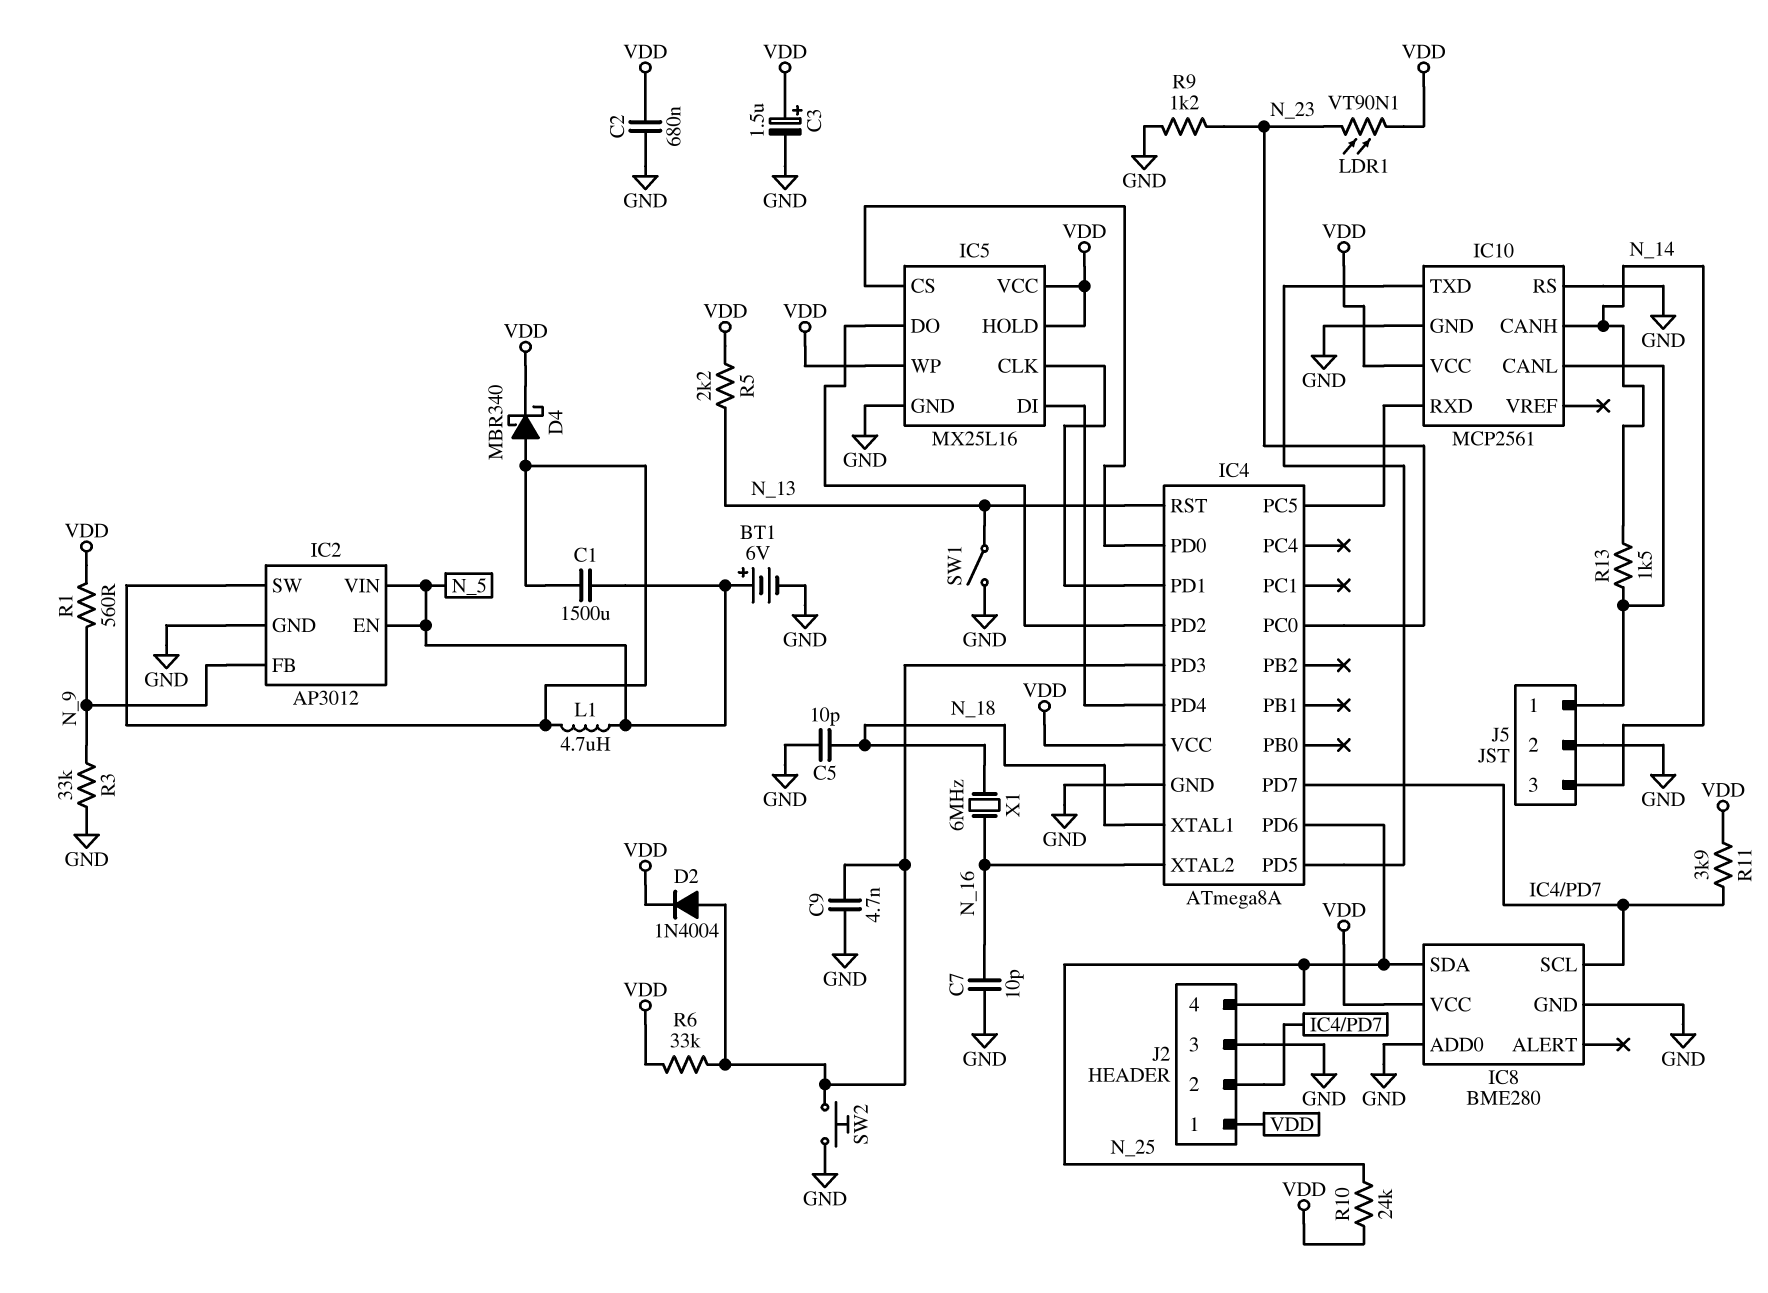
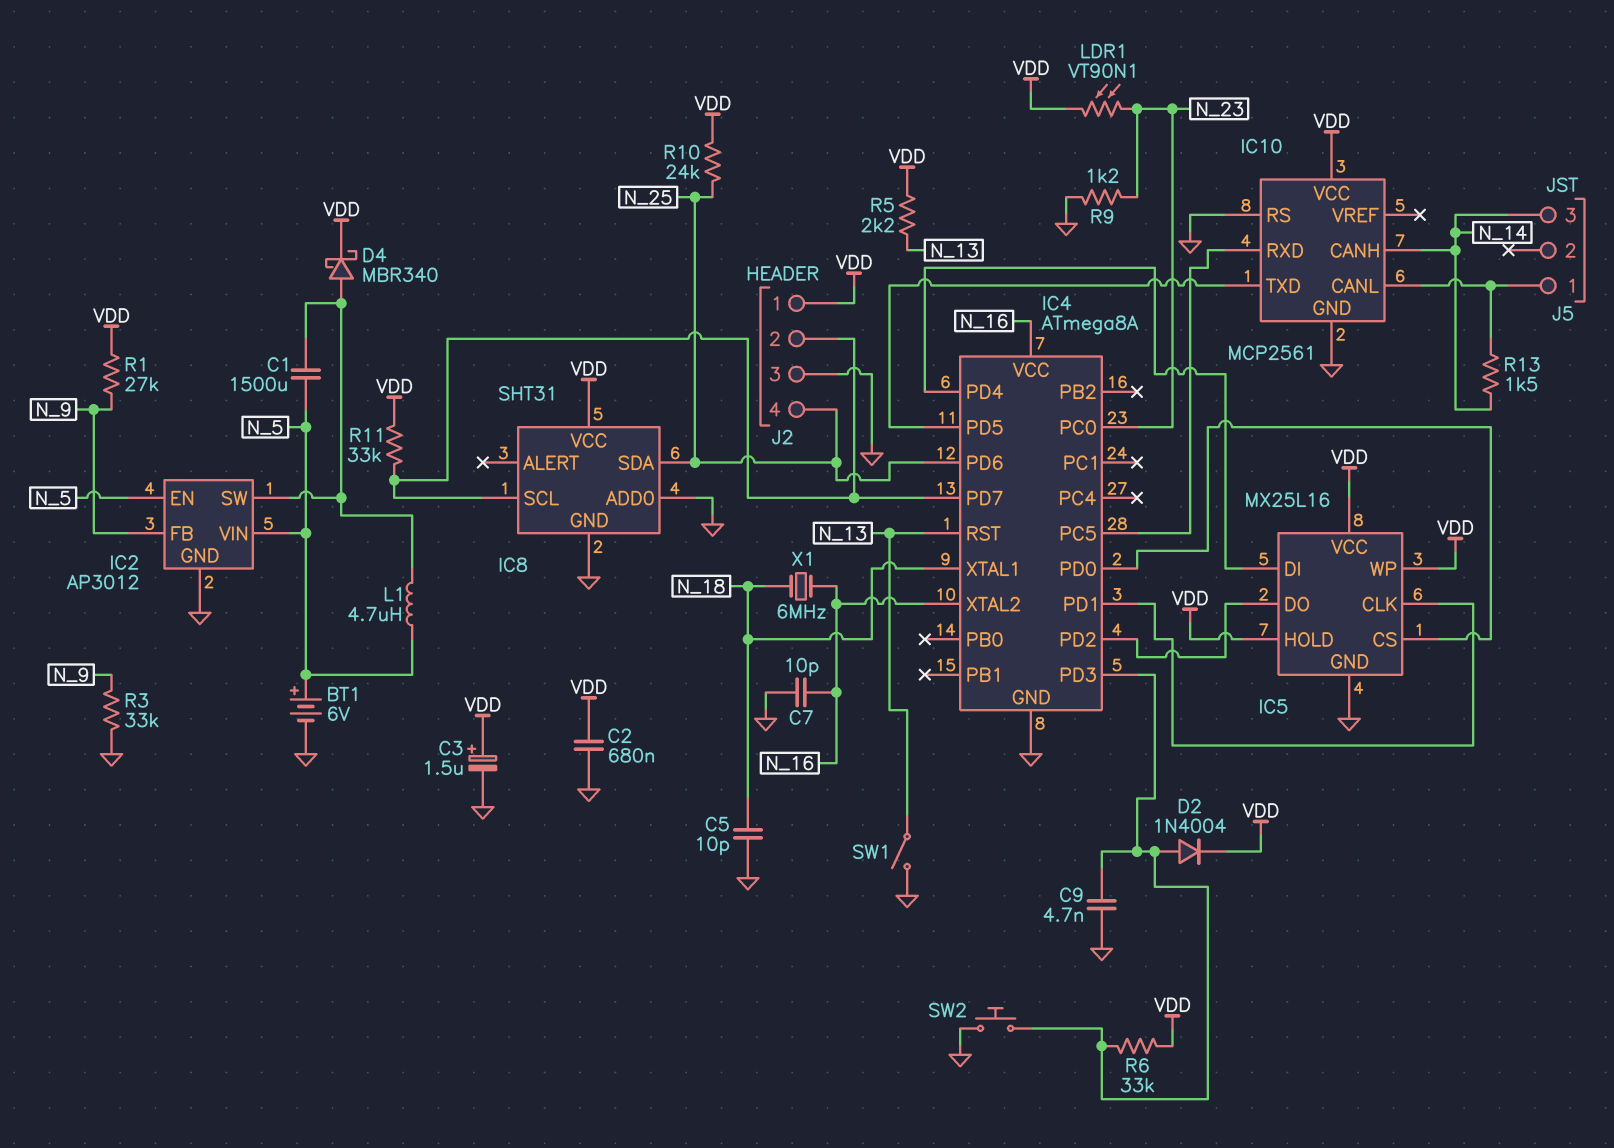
IC4 pin VCC: VDD -> N_16
IC8: BME280 -> SHT31
J5 pin 2: GND -> none
R1: 560 (N_9, VDD) -> 27k (N_9, VDD)
R11: 3.9k (IC4/PD7, VDD) -> 33k (IC4/PD7, VDD)

